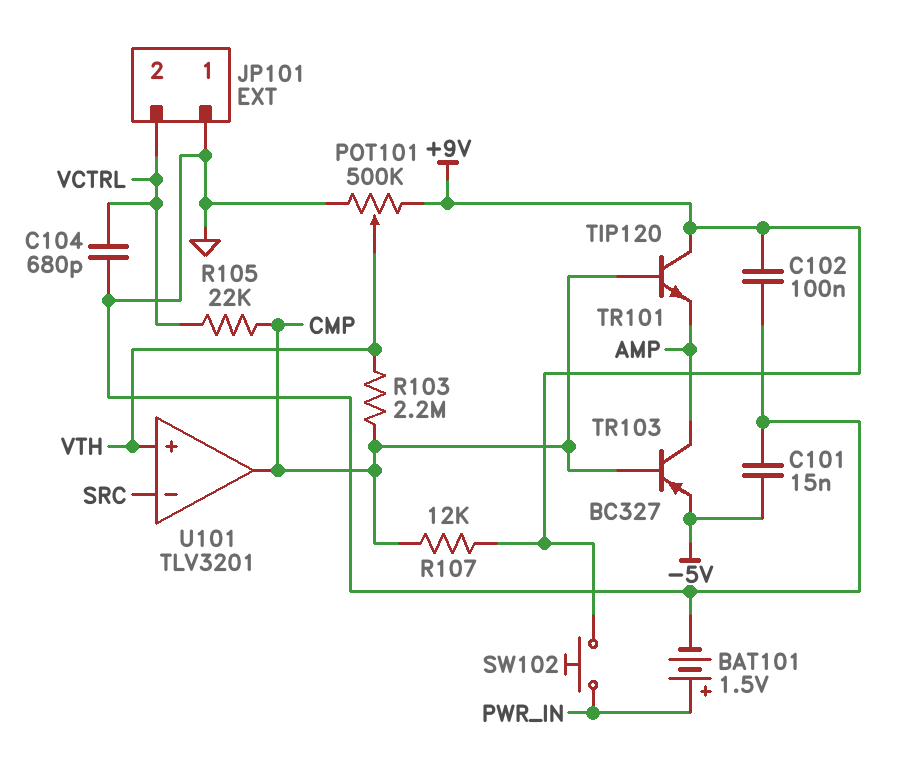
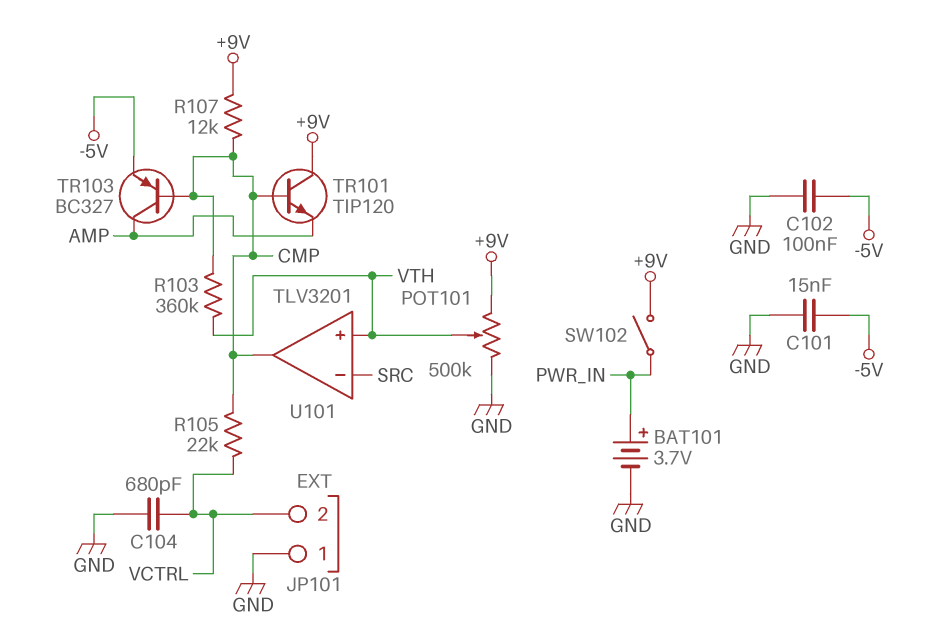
BAT101: 1.5V (plus PWR_IN, minus GND) -> 3.7V (plus PWR_IN, minus GND)
C102: 100nF (+9V, GND) -> 100nF (-5V, GND)
R103: 2.2M (CMP, VTH) -> 360k (CMP, VTH)
SW102: button (+9V, PWR_IN) -> switch (+9V, PWR_IN)

